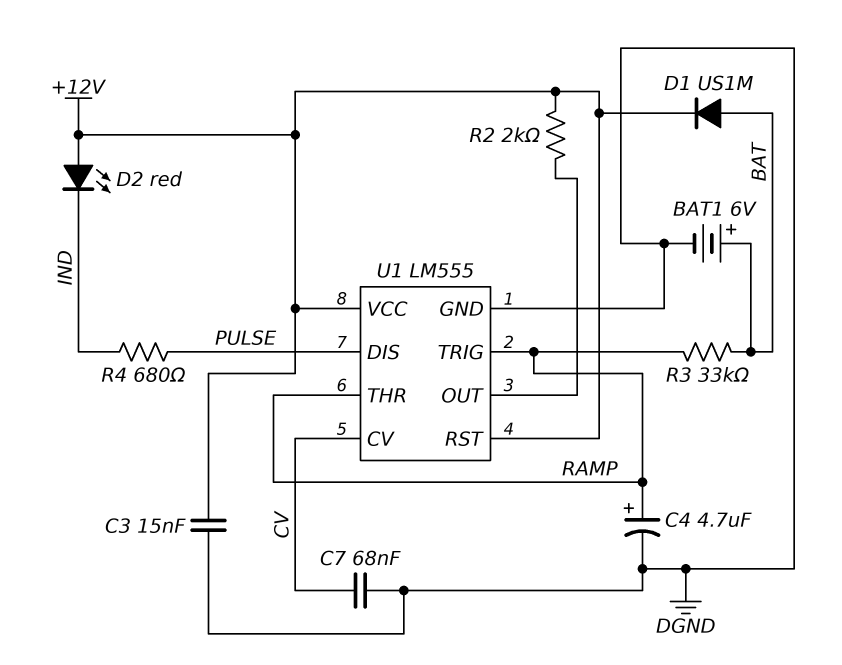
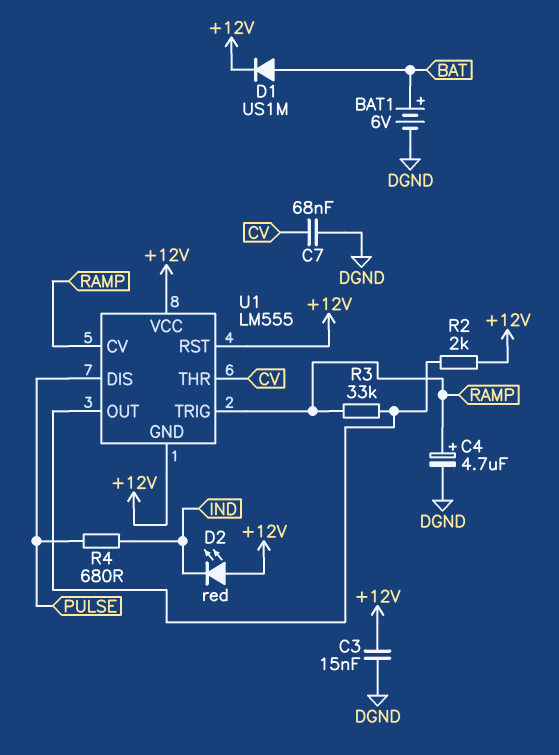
R3: 33k (BAT, RAMP) -> 33k (RAMP, U1/OUT)
U1 pin CV: CV -> RAMP
U1 pin GND: DGND -> +12V
U1 pin THR: RAMP -> CV

